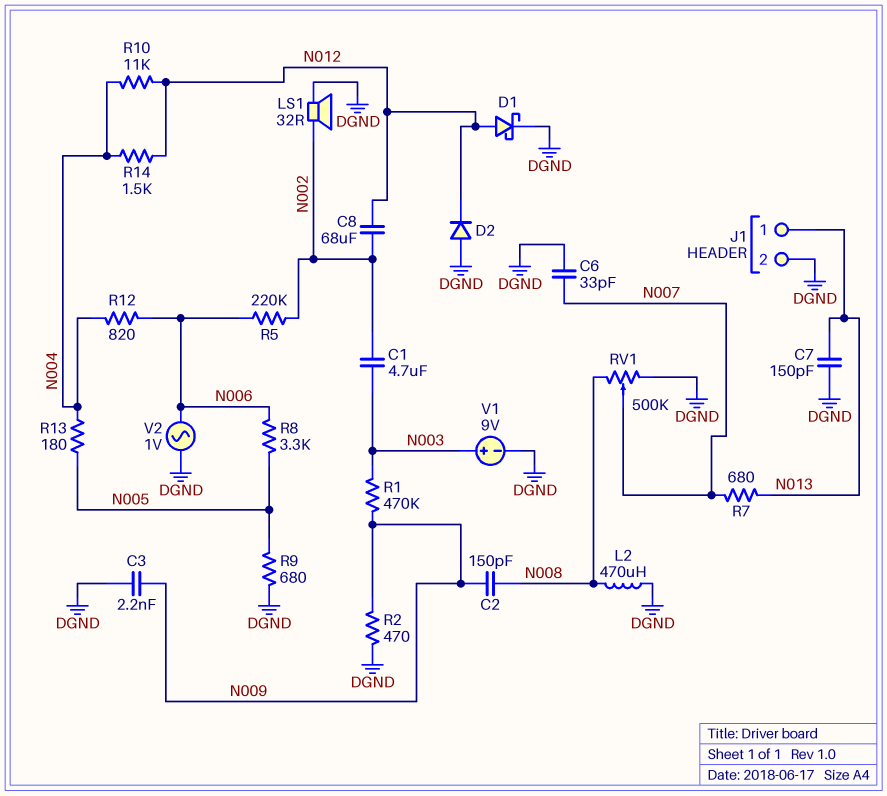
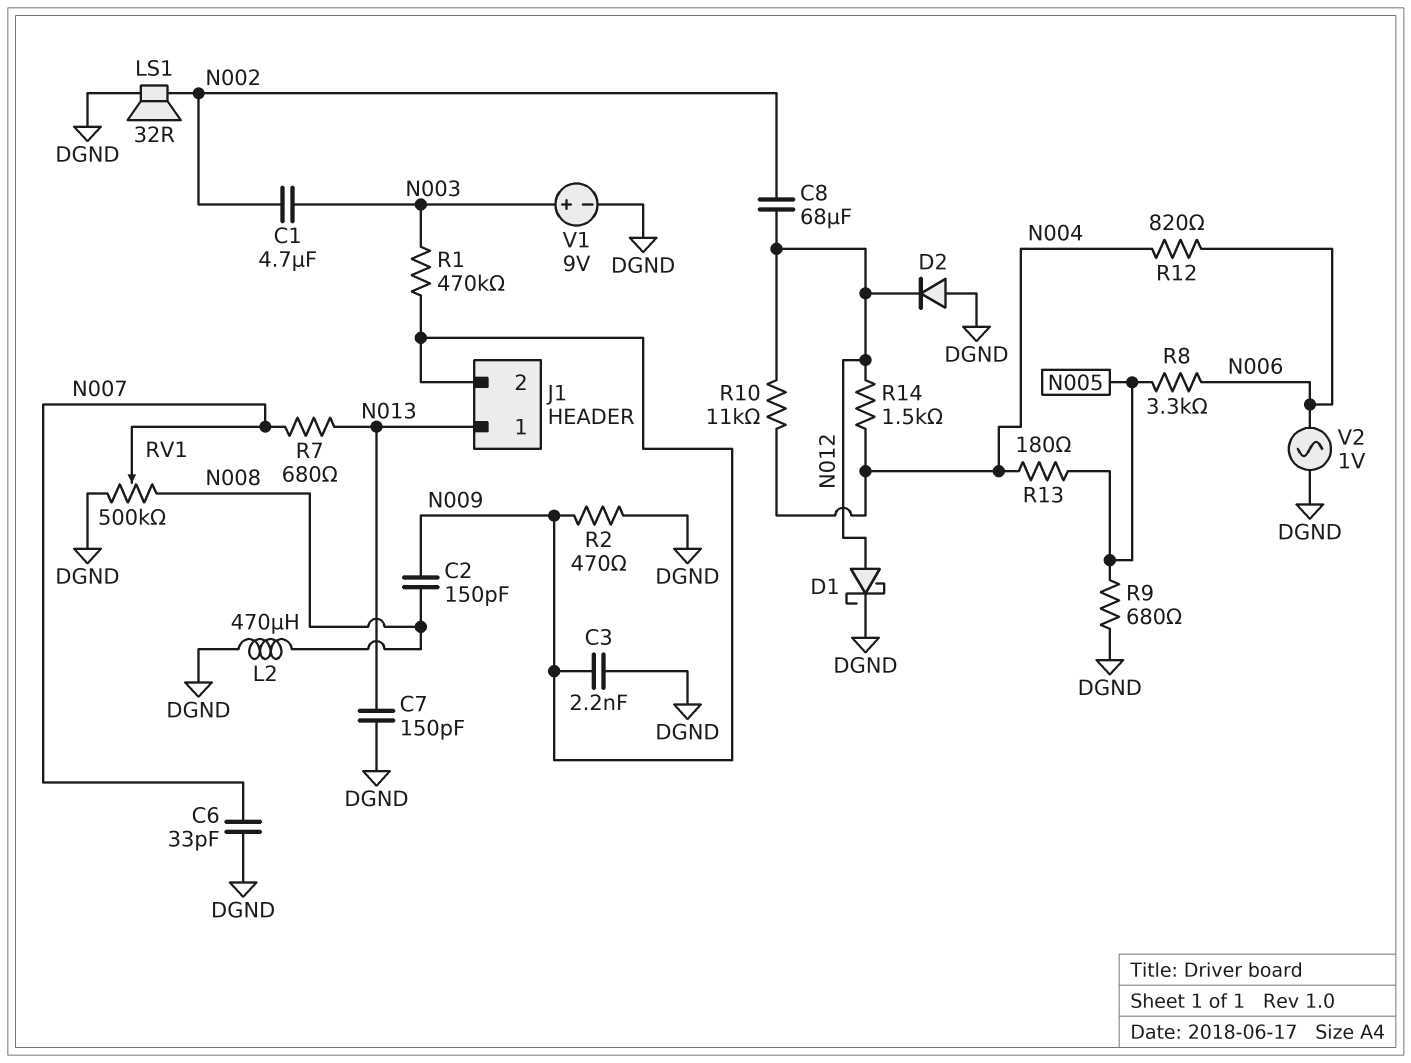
J1 pin 2: DGND -> N009
R5: 220k (N002, N006) -> none

